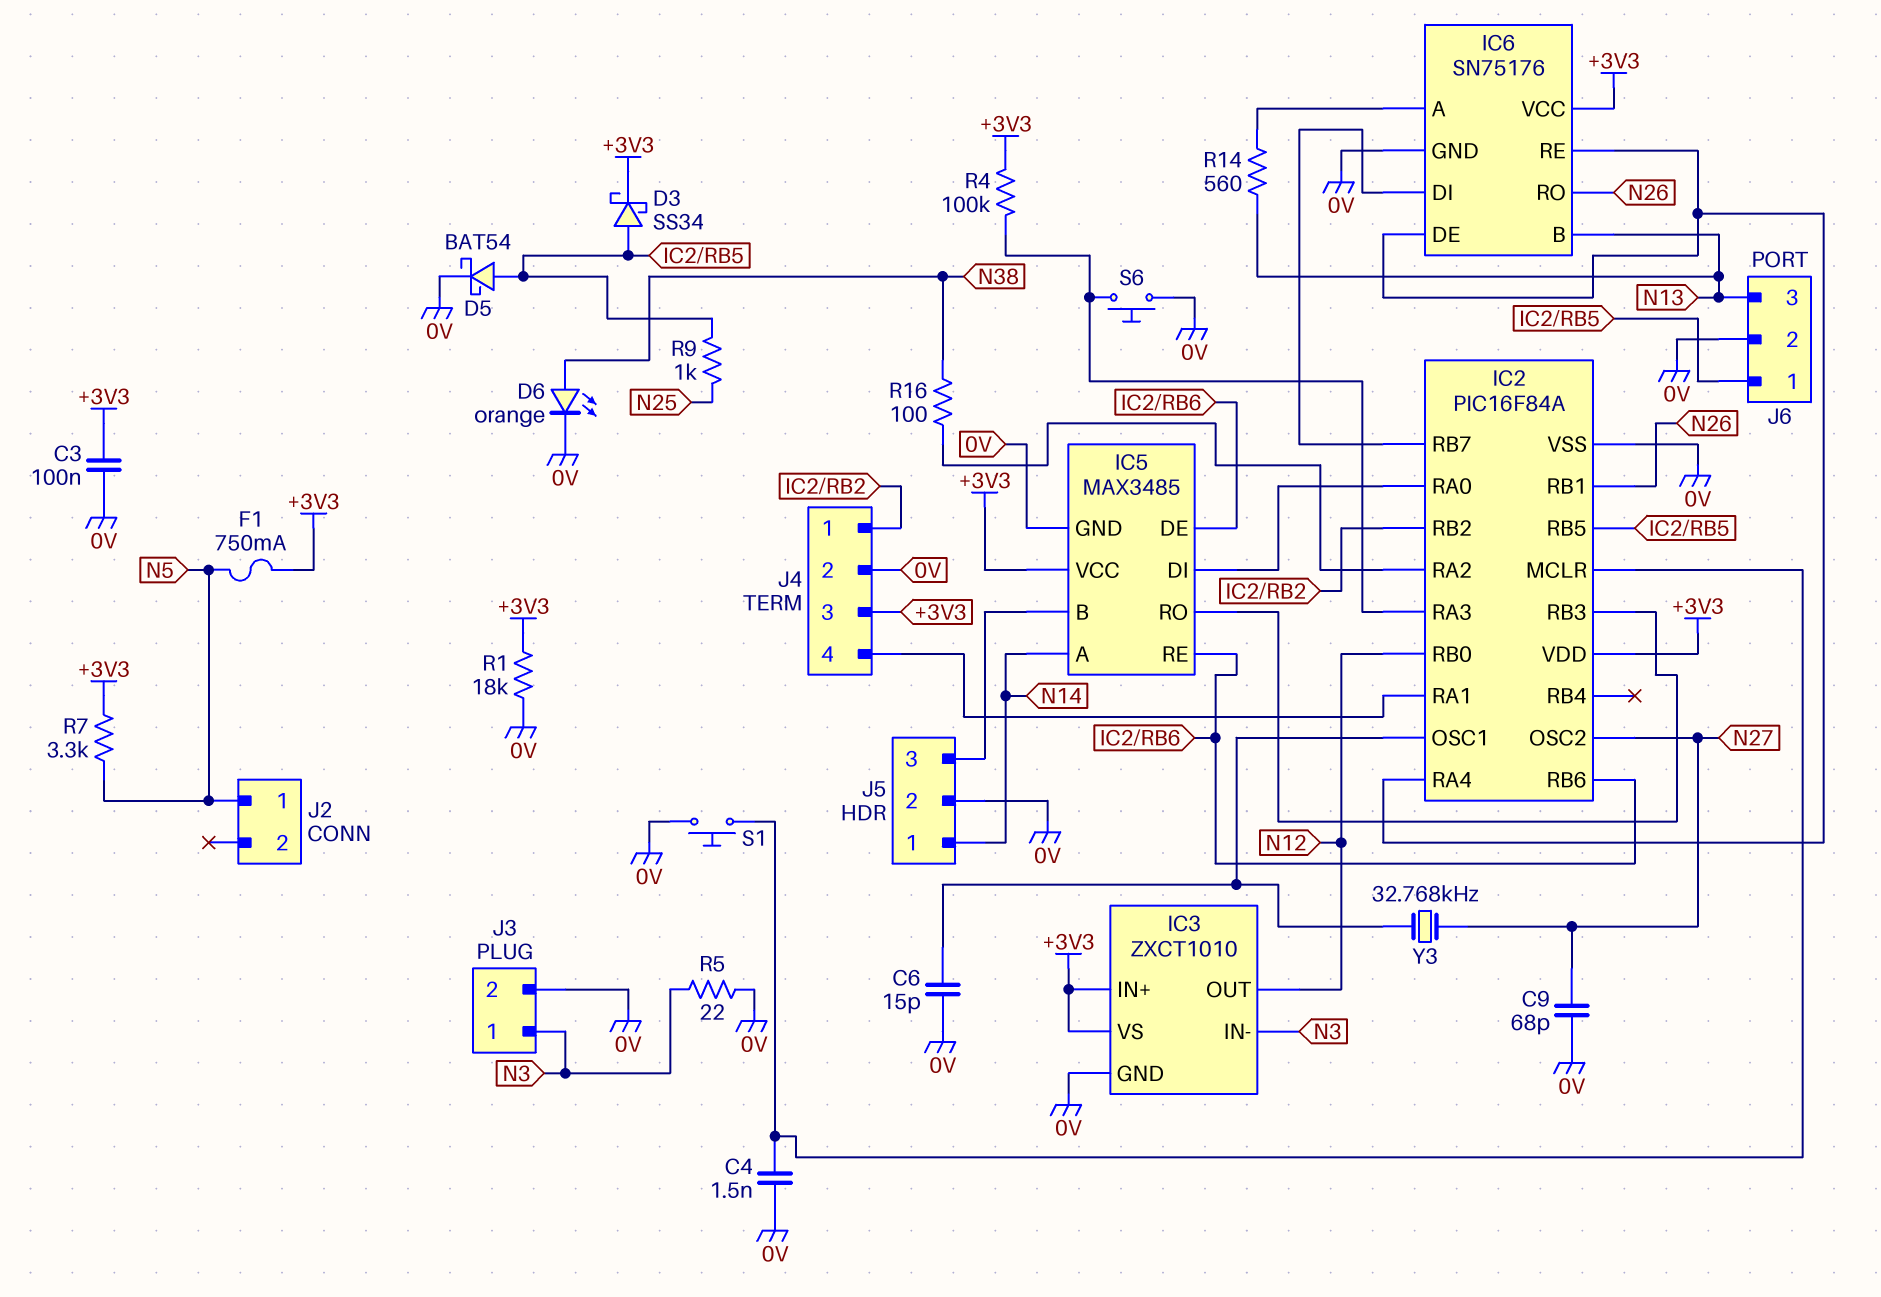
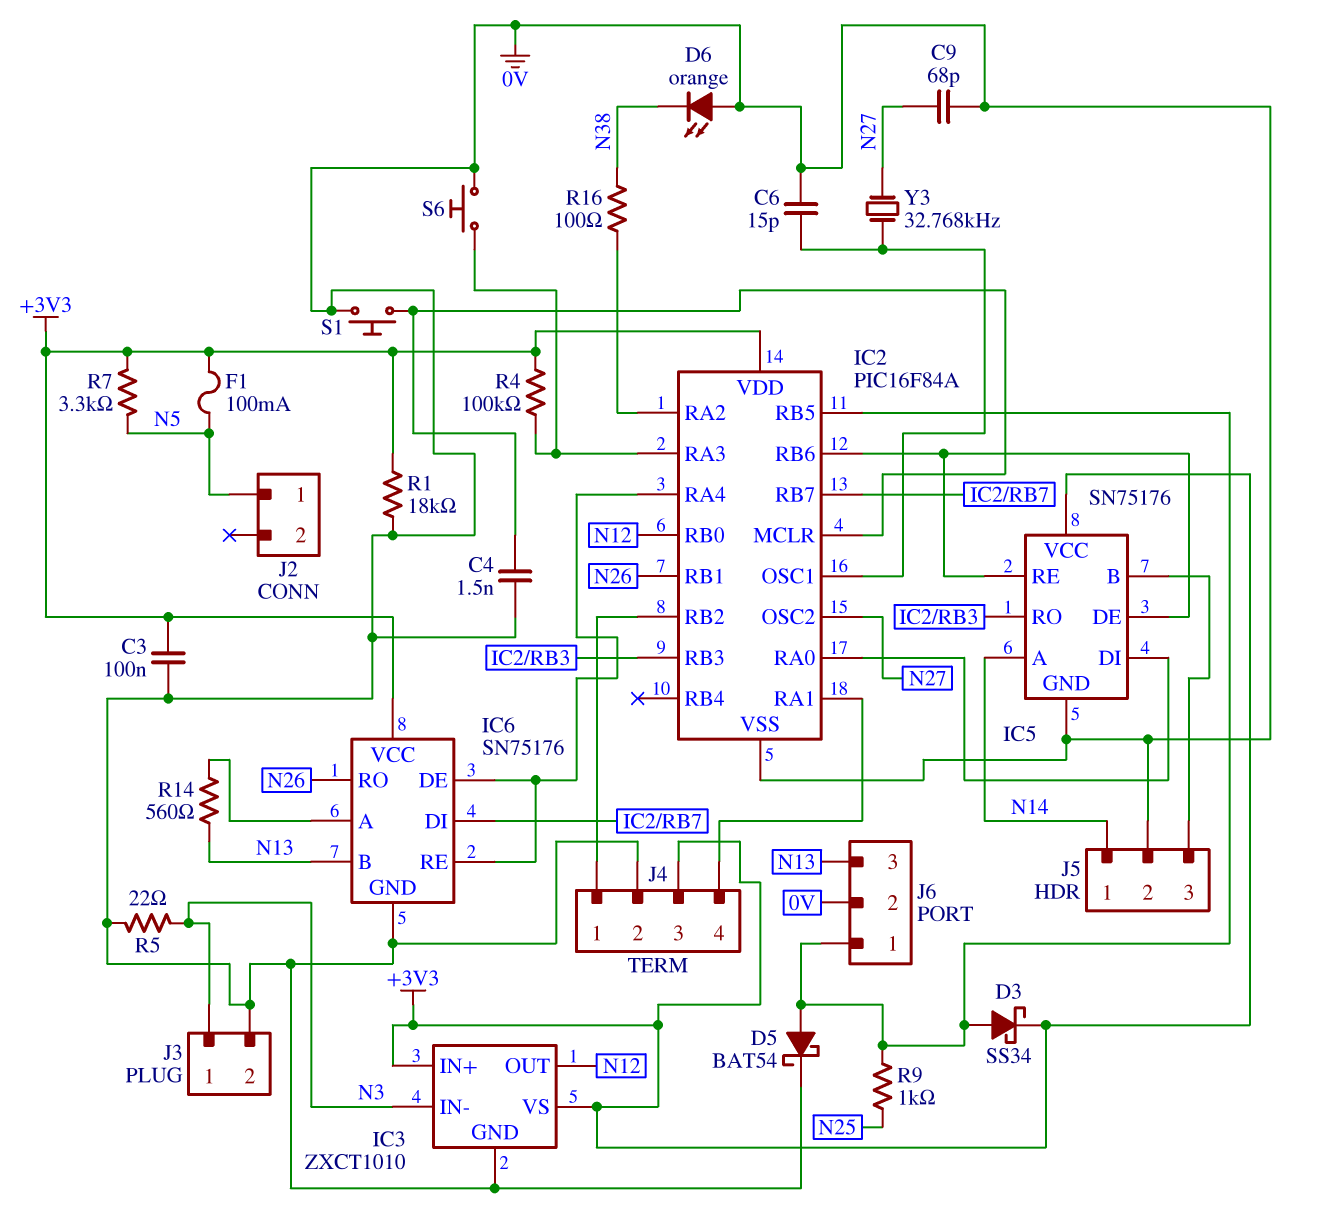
D6: LED orange (A N38, K 0V) -> LED orange (A 0V, K N38)
F1: 750mA (+3V3, N5) -> 100mA (+3V3, N5)
IC5: MAX3485 -> SN75176

